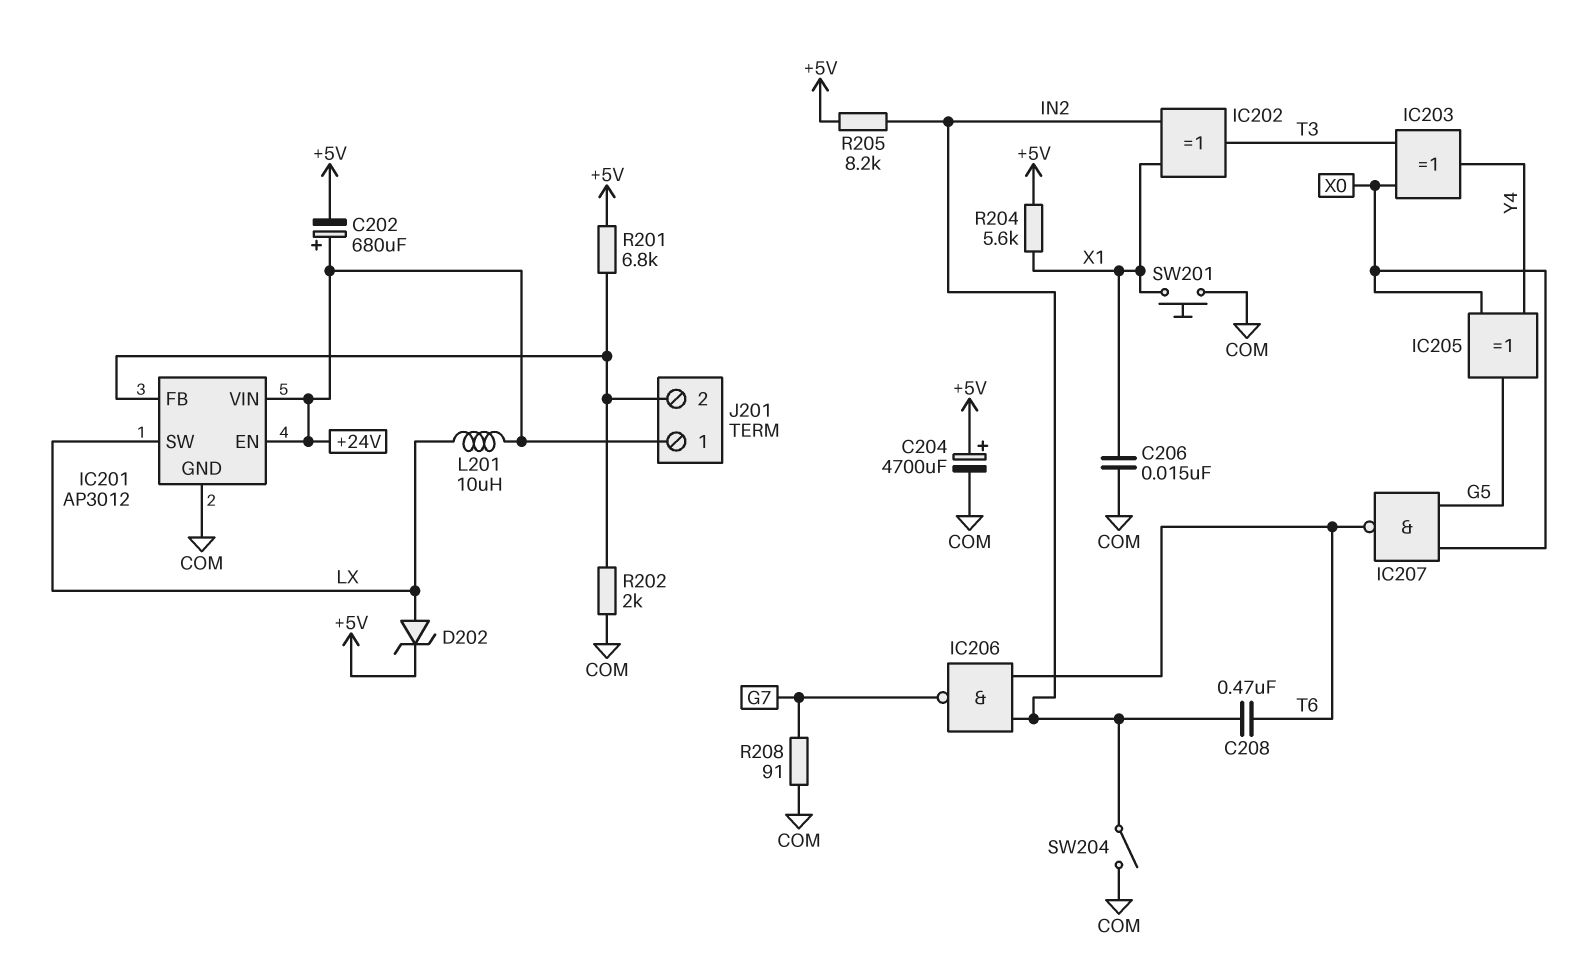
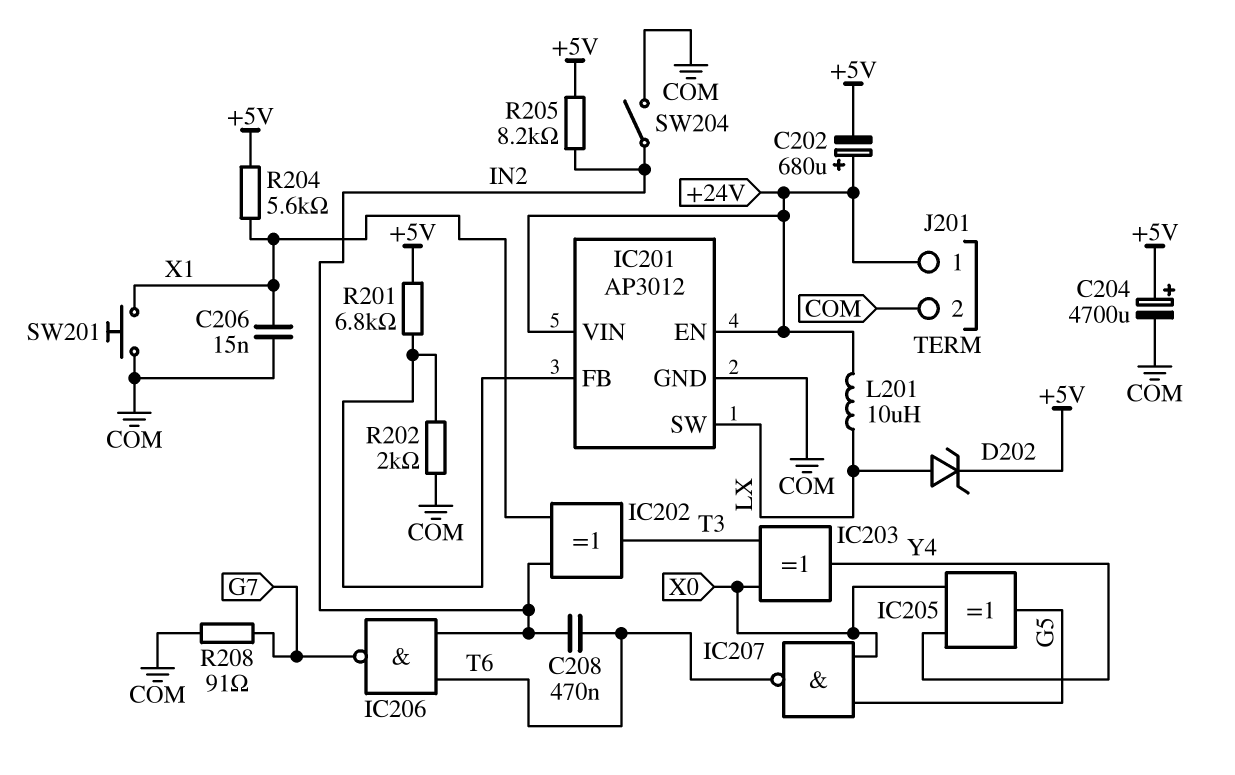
J201 pin 2: IC201/FB -> COM

